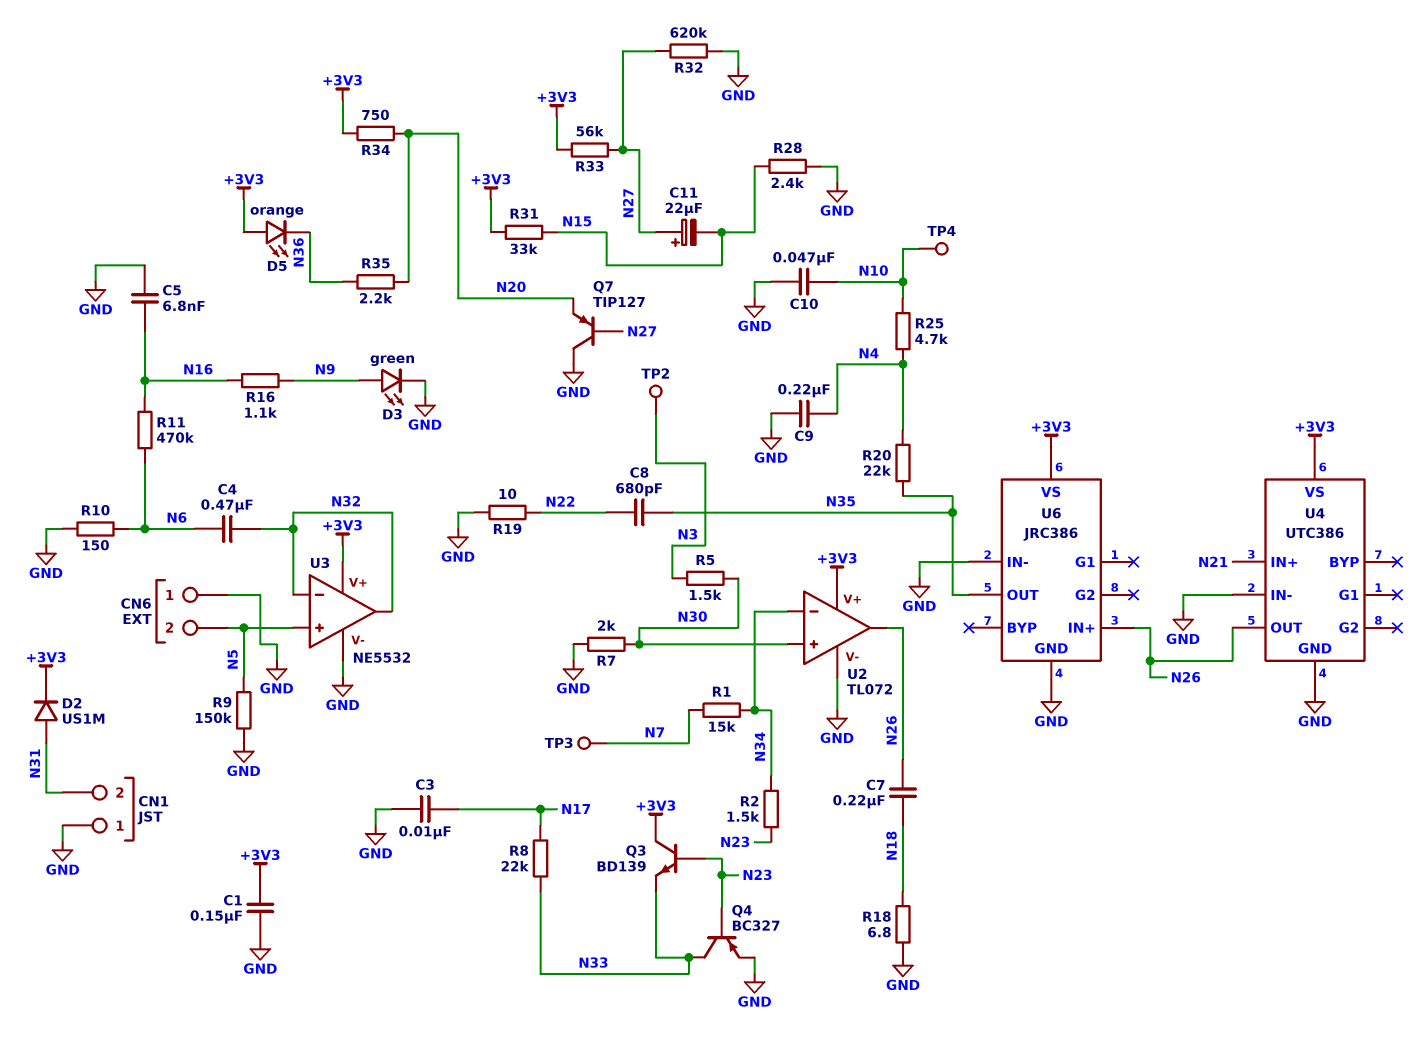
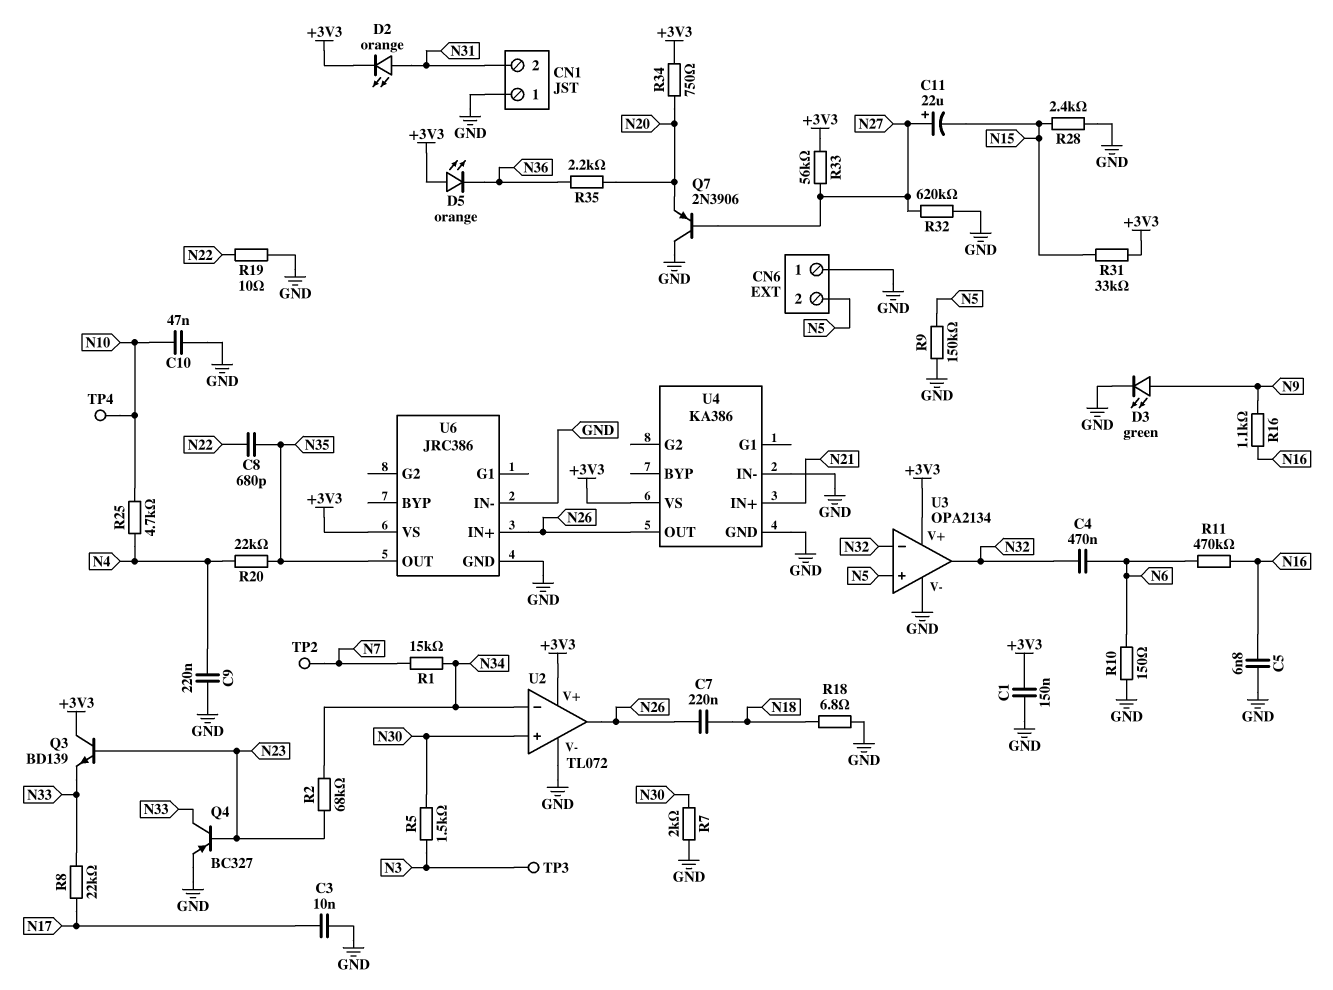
D2: diode US1M (A N31, K +3V3) -> LED orange (A N31, K +3V3)
Q7: PNP TIP127 (B N27, C GND, E N20) -> PNP 2N3906 (B N27, C GND, E N20)
R2: 1.5k (N23, N34) -> 68k (N23, N34)
TP2: test point (N3) -> test point (N7)
TP3: test point (N7) -> test point (N3)
U3: NE5532 -> OPA2134
U4: UTC386 -> KA386

